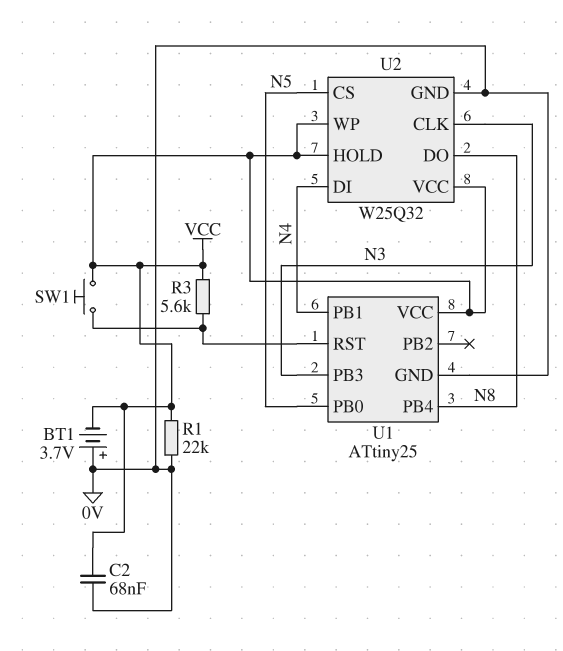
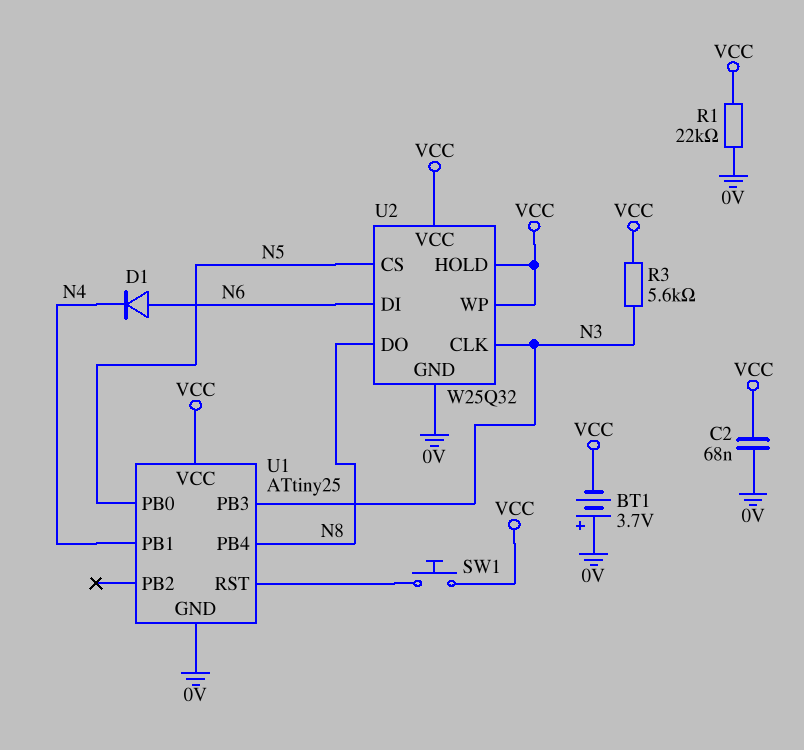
D1: none -> diode (A N6, K N4)
R3: 5.6k (U1/RST, VCC) -> 5.6k (N3, VCC)
U2 pin DI: N4 -> N6

